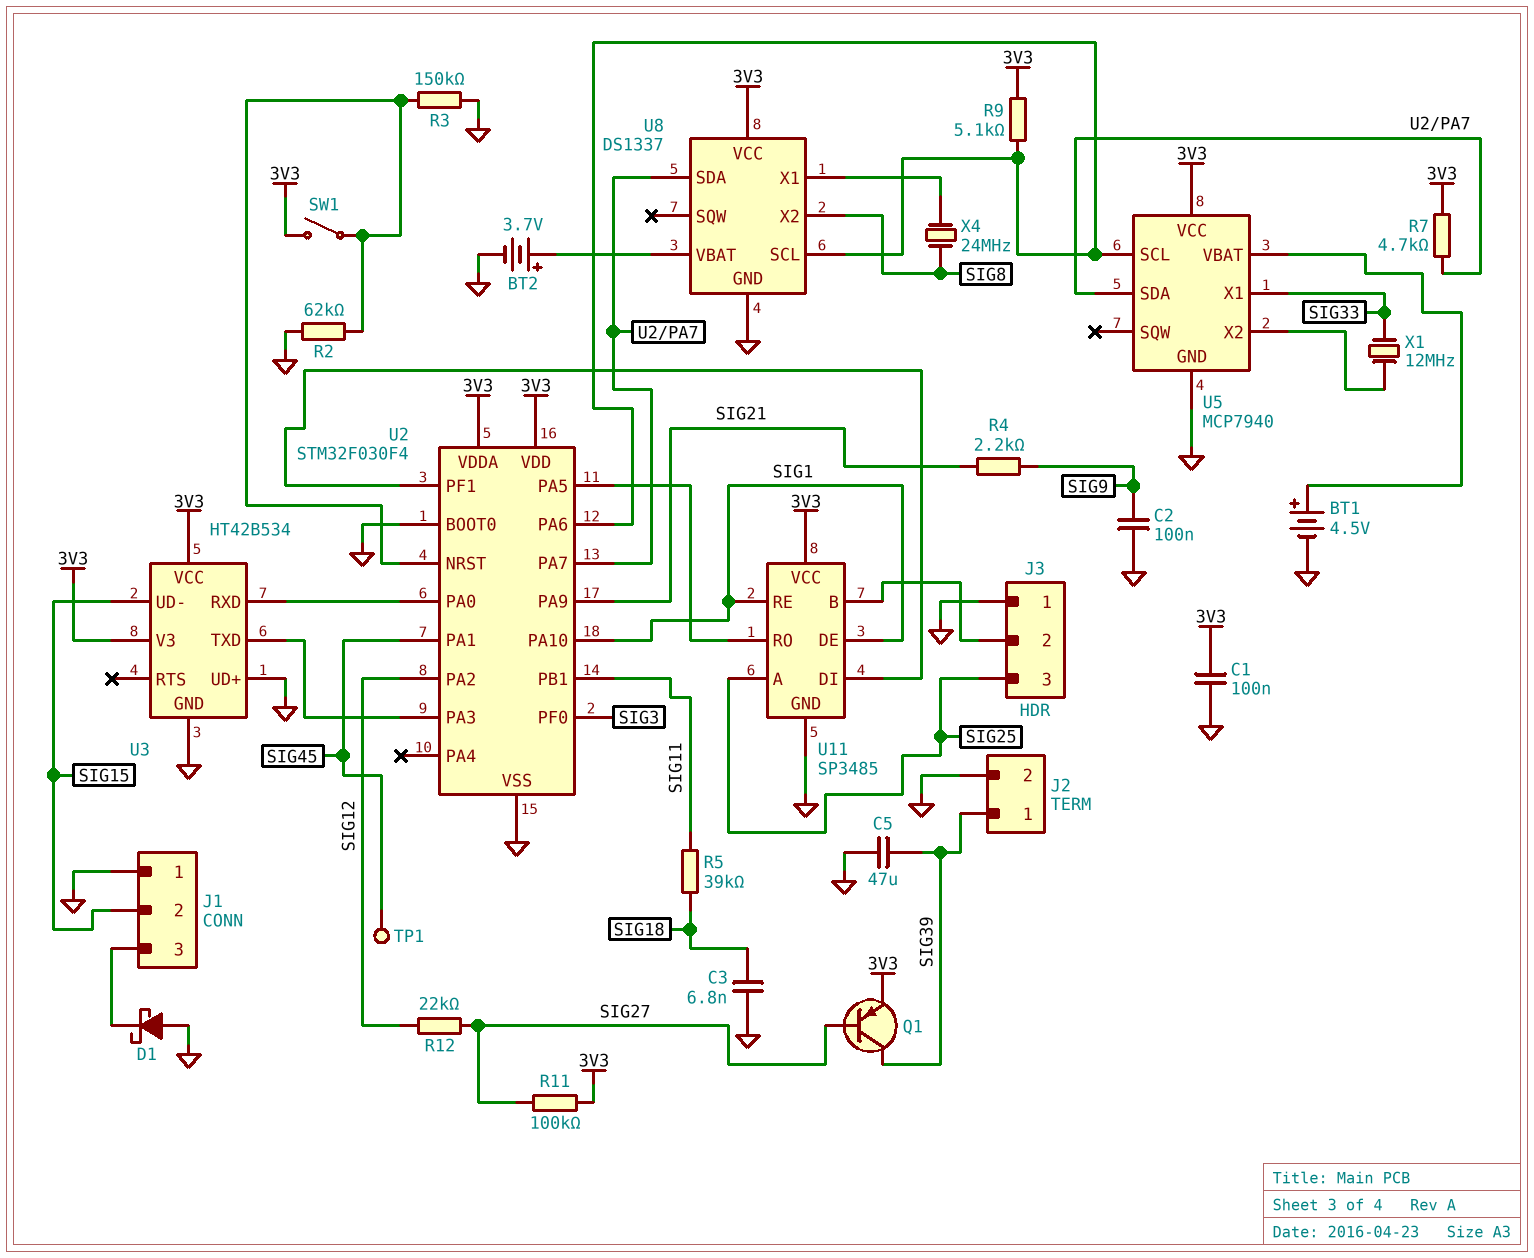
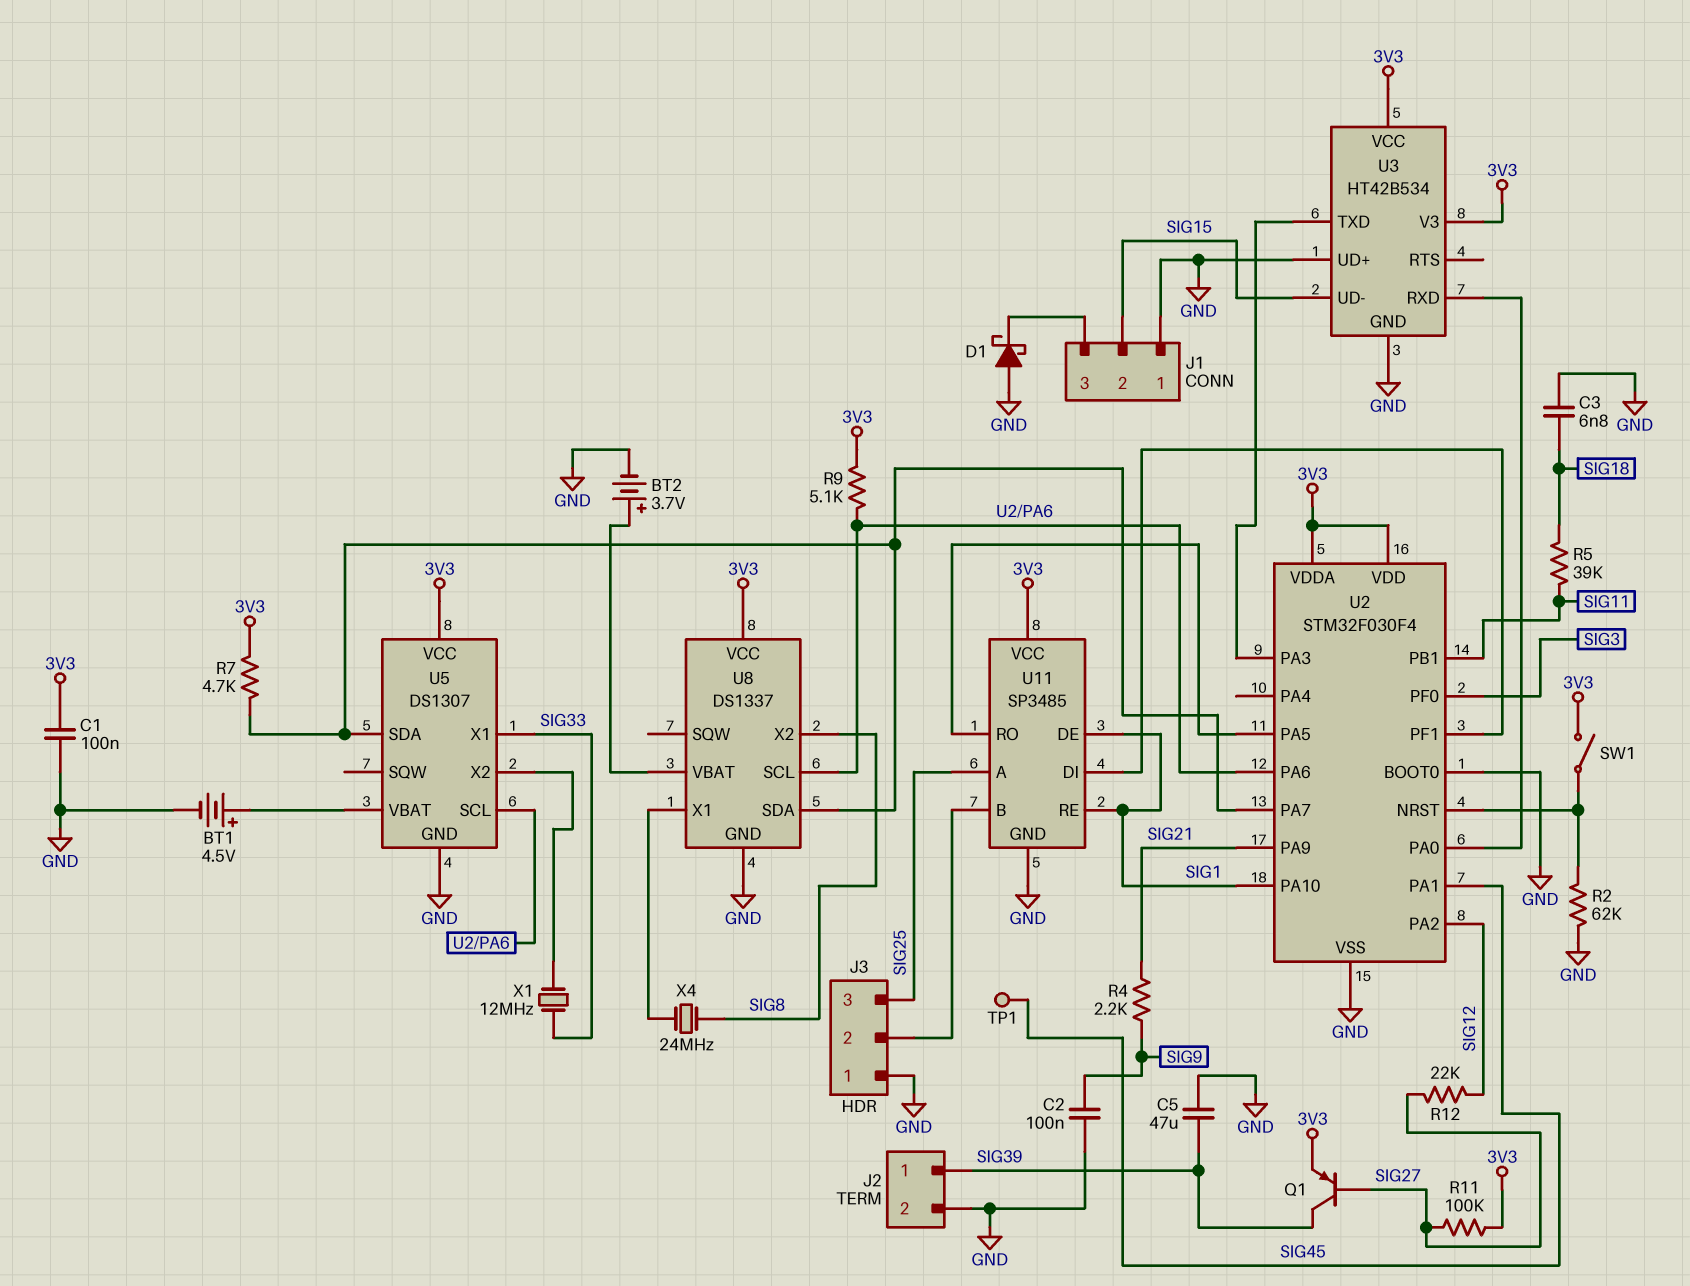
R3: 150k (GND, U2/NRST) -> none
U5: MCP7940 -> DS1307

